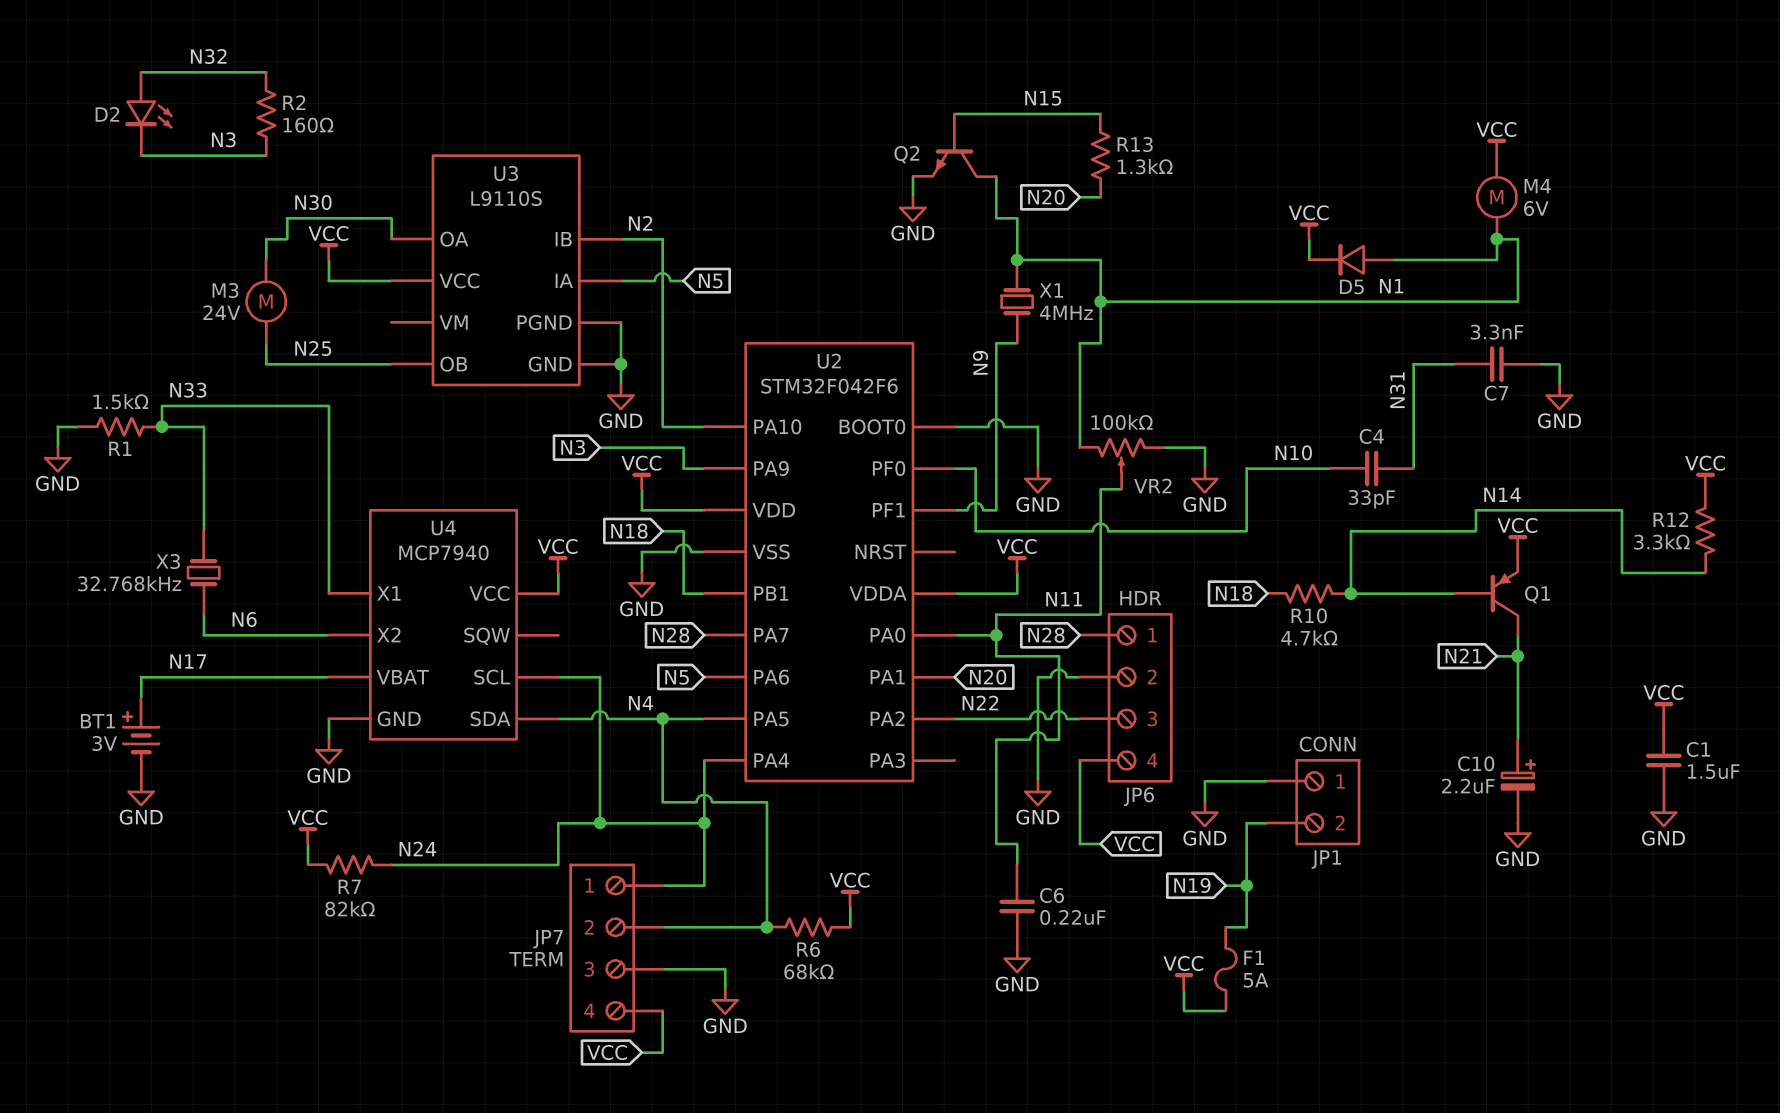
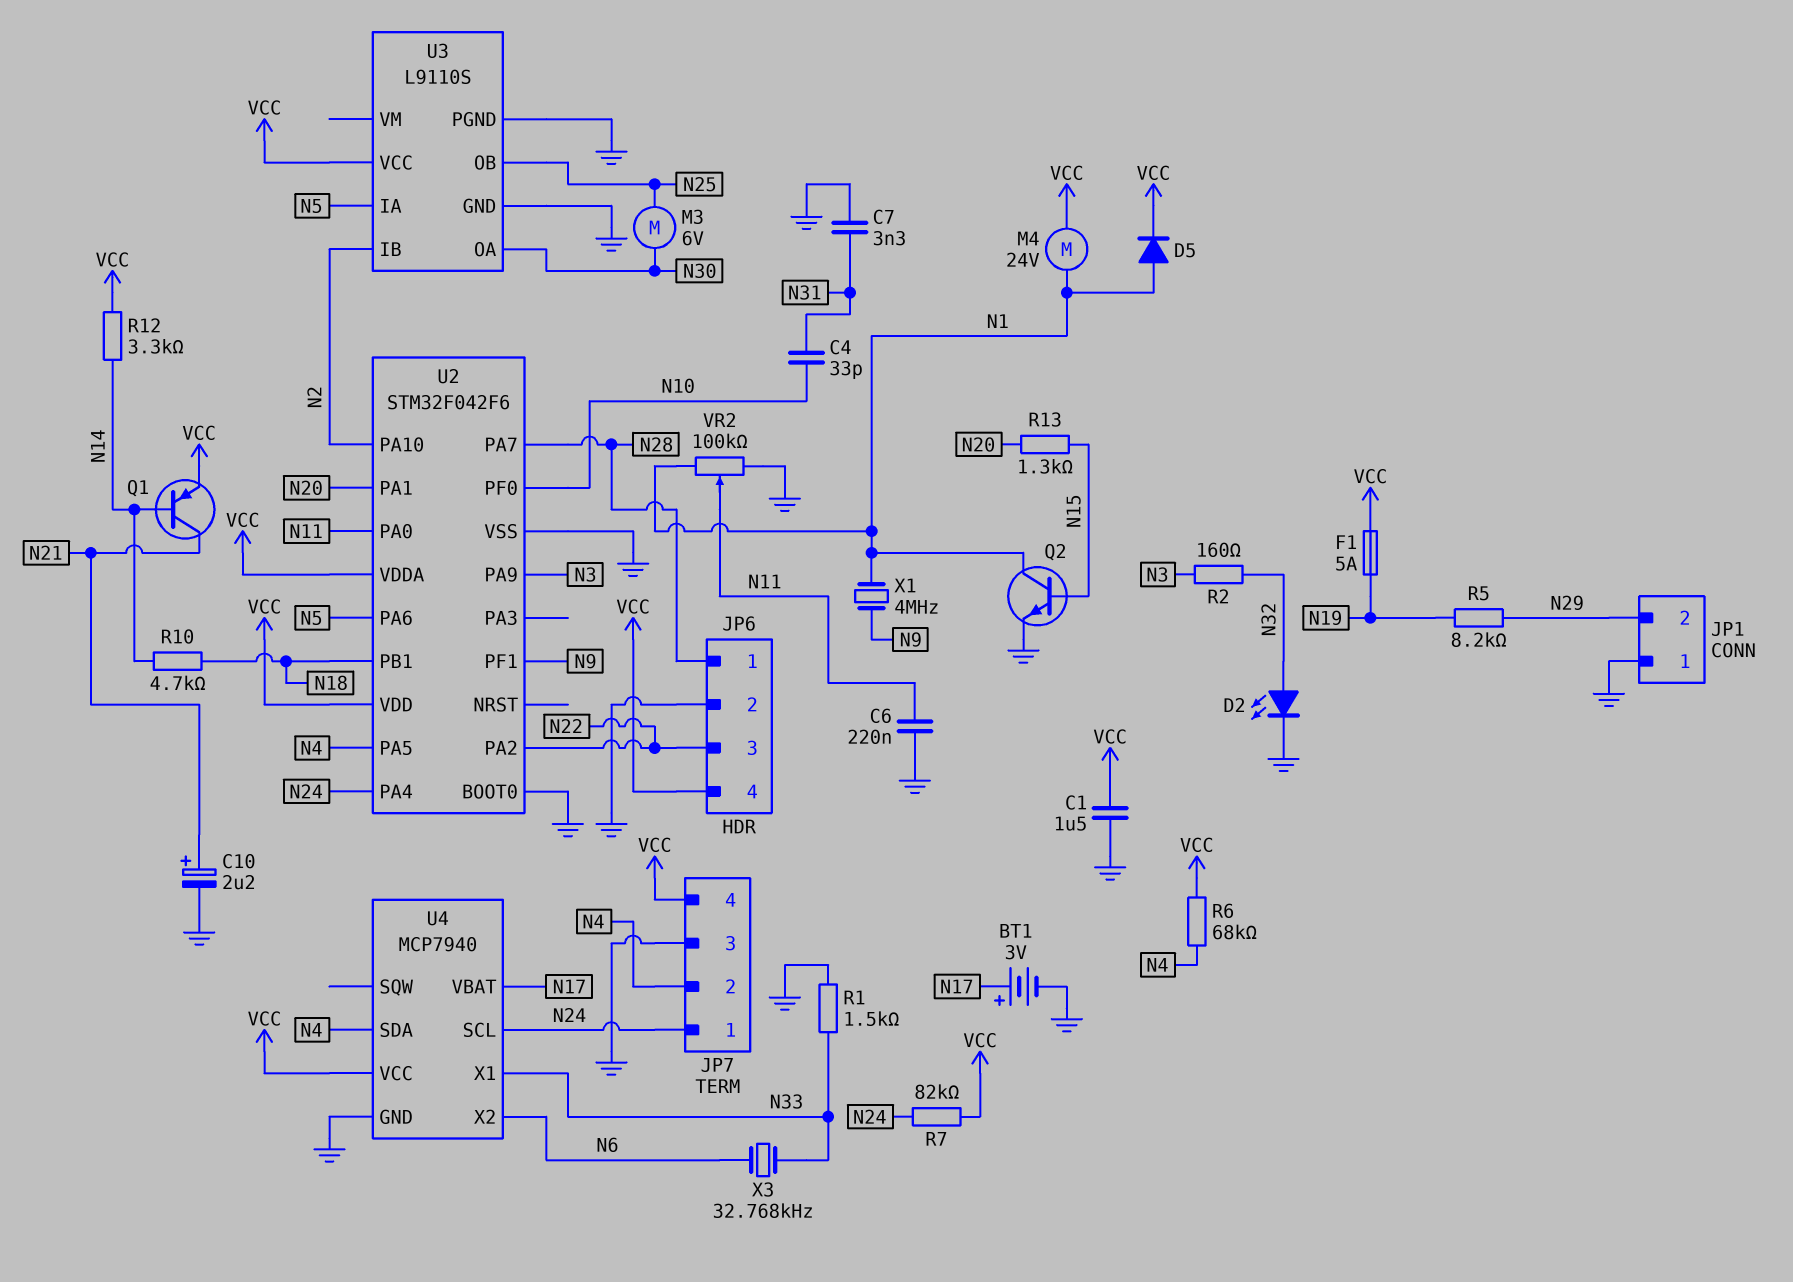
D2: LED (A N32, K N3) -> LED (A N32, K GND)
JP1 pin 2: N19 -> N29
M3: motor 24V (N25, N30) -> motor 6V (N25, N30)
M4: motor 6V (N1, VCC) -> motor 24V (N1, VCC)
R5: none -> 8.2k (N19, N29)

